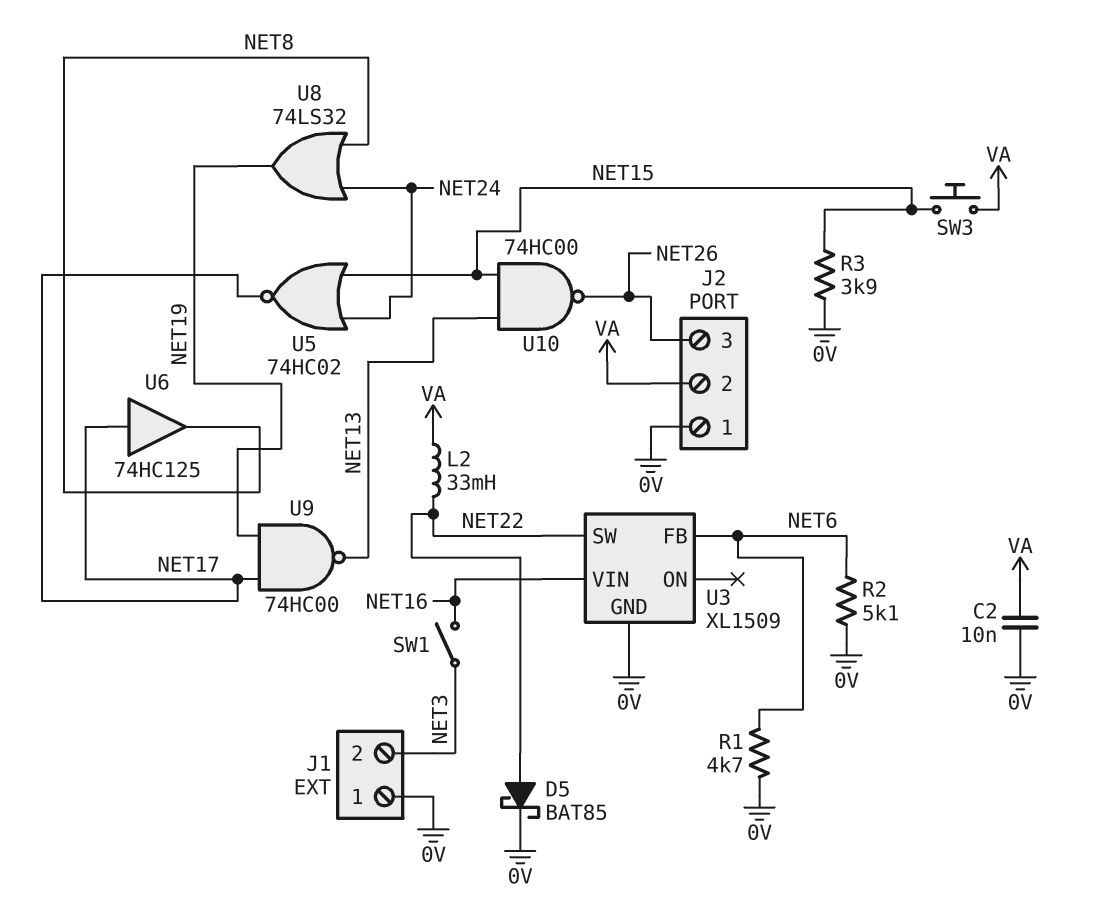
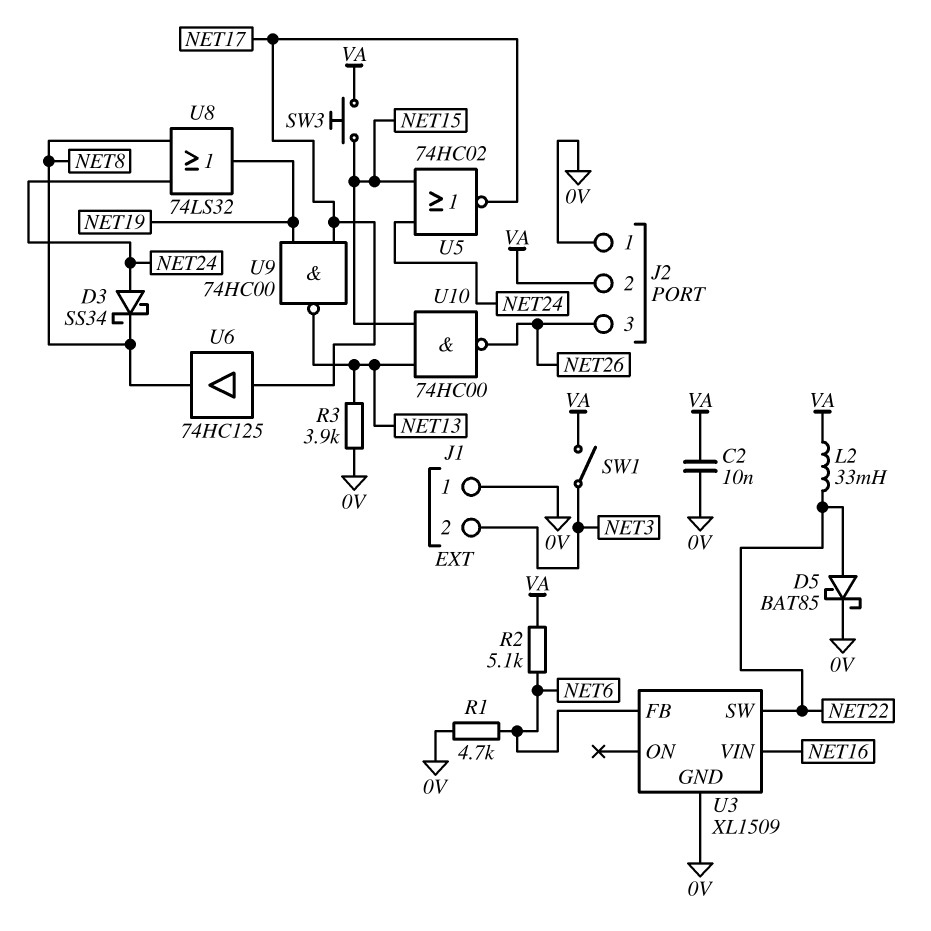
D3: none -> schottky SS34 (A NET24, K NET8)
R2: 5.1k (0V, NET6) -> 5.1k (NET6, VA)
R3: 3.9k (0V, NET15) -> 3.9k (0V, NET13)
SW1: switch (NET3, NET16) -> switch (NET3, VA)

